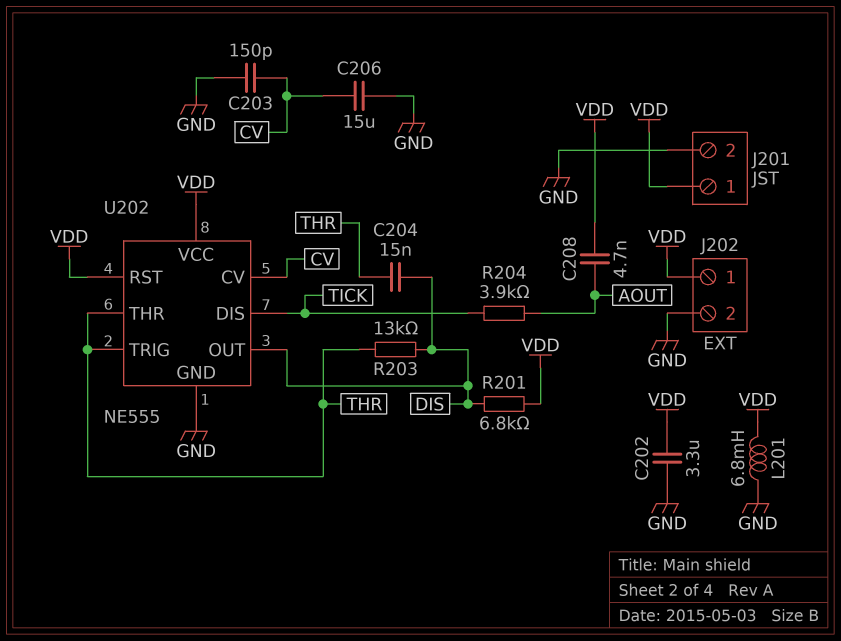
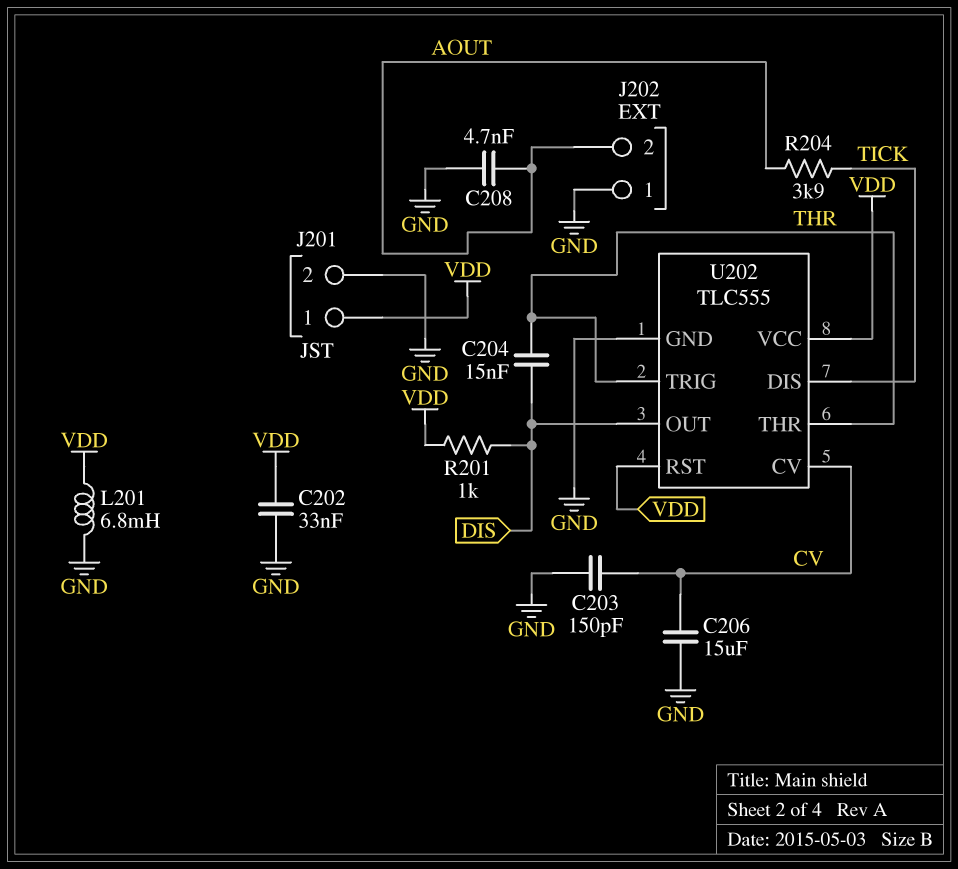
C202: 3.3uF (GND, VDD) -> 33nF (GND, VDD)
C208: 4.7nF (AOUT, VDD) -> 4.7nF (AOUT, GND)
J202 pin 1: VDD -> GND
J202 pin 2: GND -> AOUT
R201: 6.8k (DIS, VDD) -> 1k (DIS, VDD)
R203: 13k (DIS, THR) -> none
U202: NE555 -> TLC555

